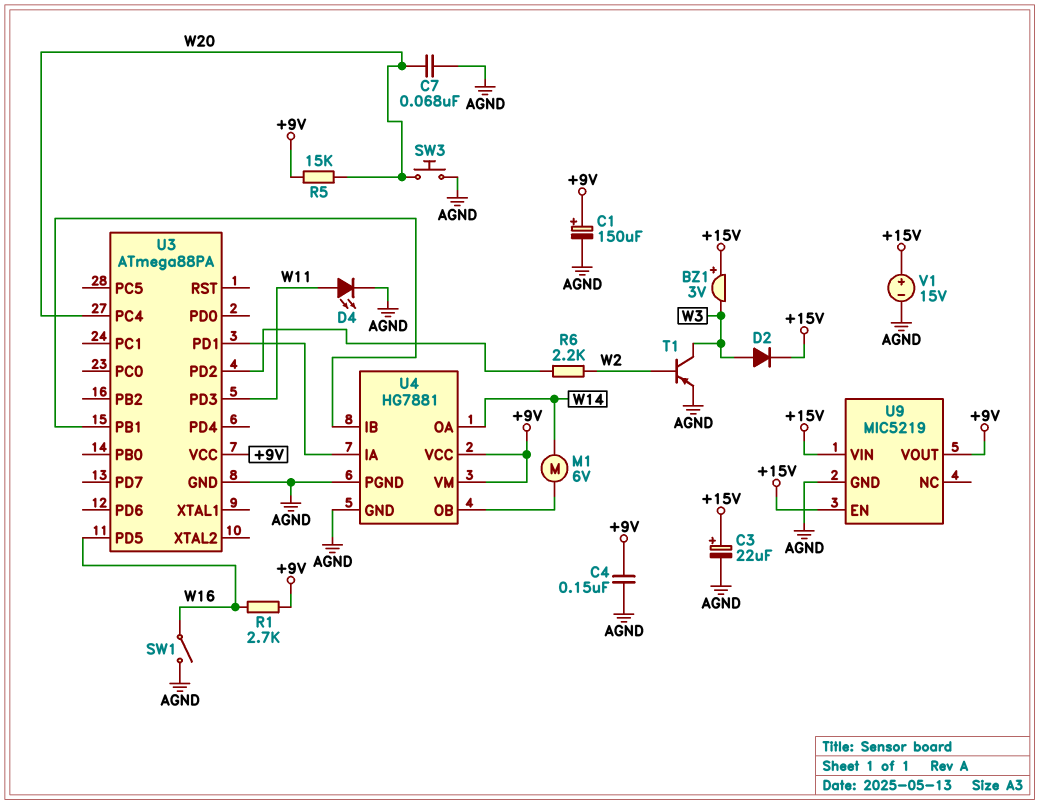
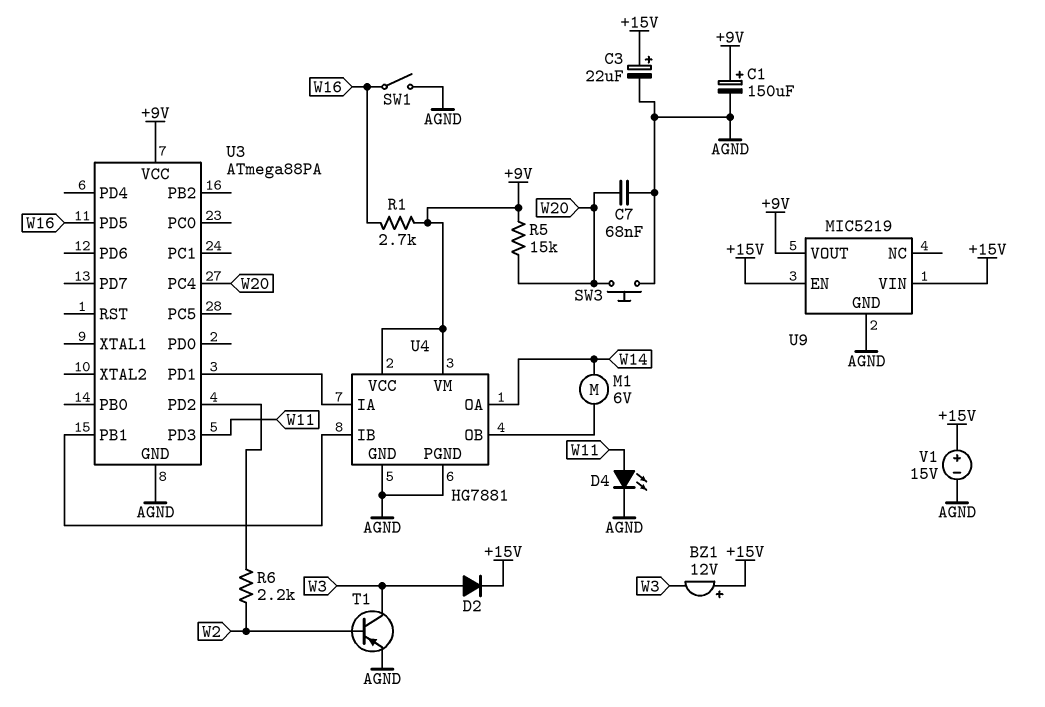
BZ1: buzzer 3V (plus +15V, minus W3) -> buzzer 12V (plus +15V, minus W3)
C4: 150nF (+9V, AGND) -> none

